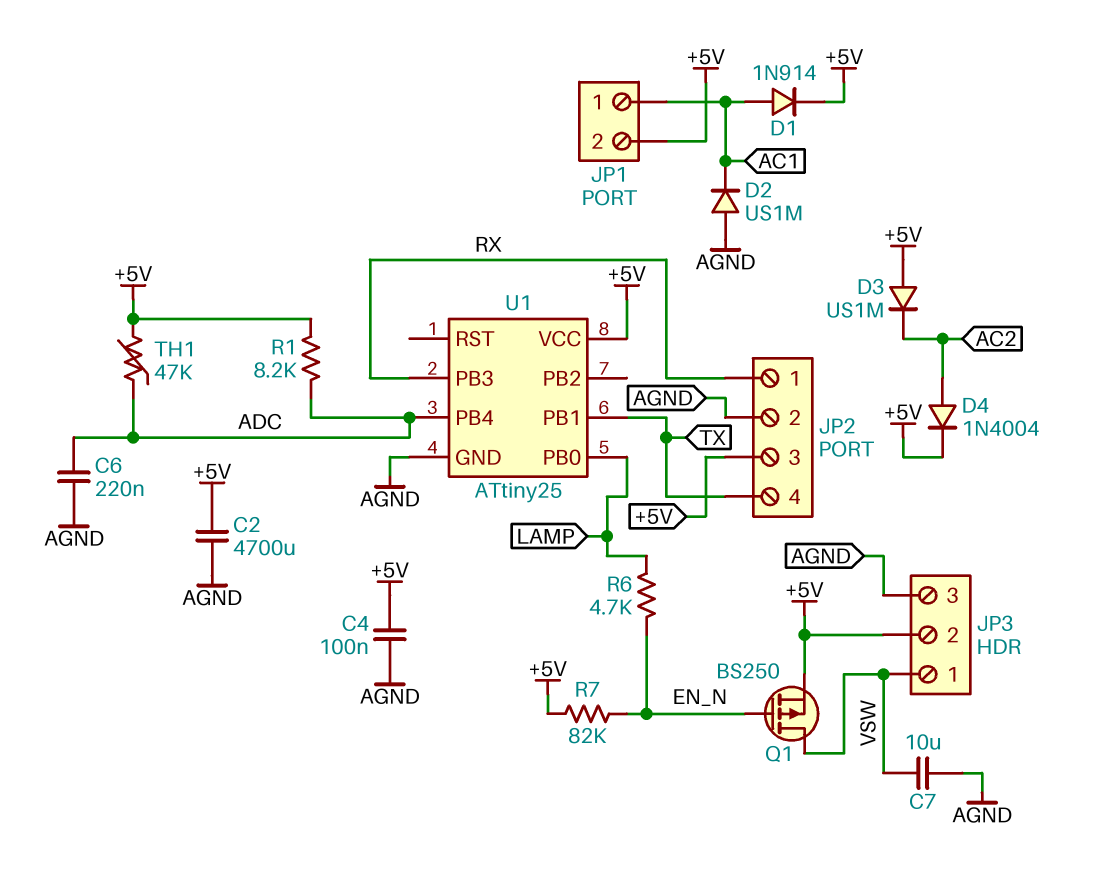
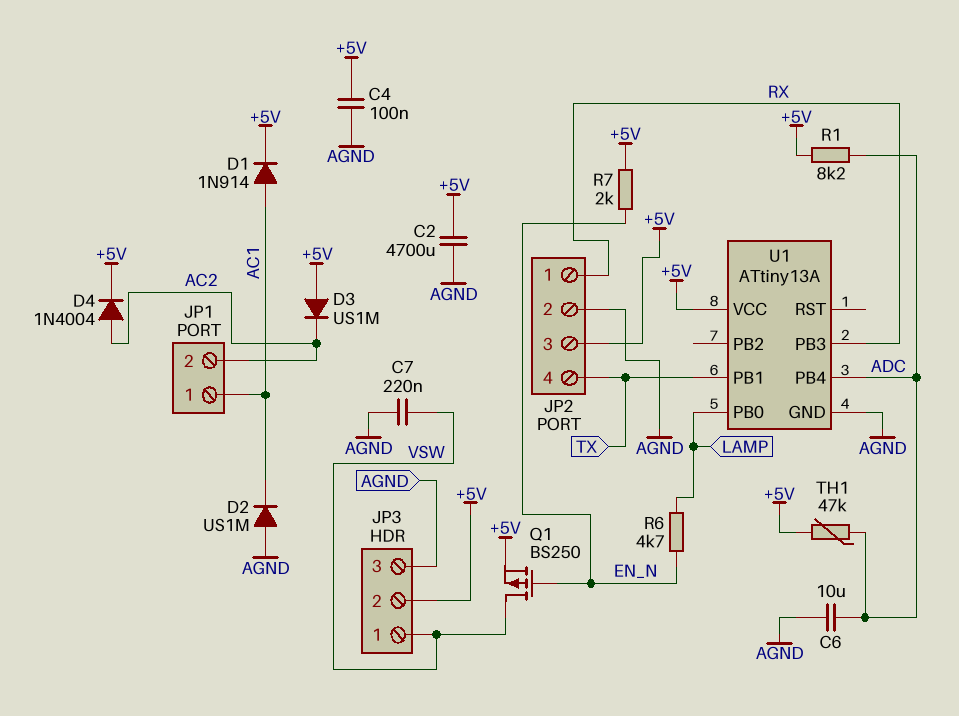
C6: 220nF (ADC, AGND) -> 10uF (ADC, AGND)
C7: 10uF (AGND, VSW) -> 220nF (AGND, VSW)
JP1 pin 2: +5V -> AC2
R7: 82k (+5V, EN_N) -> 2k (+5V, EN_N)
U1: ATtiny25 -> ATtiny13A

